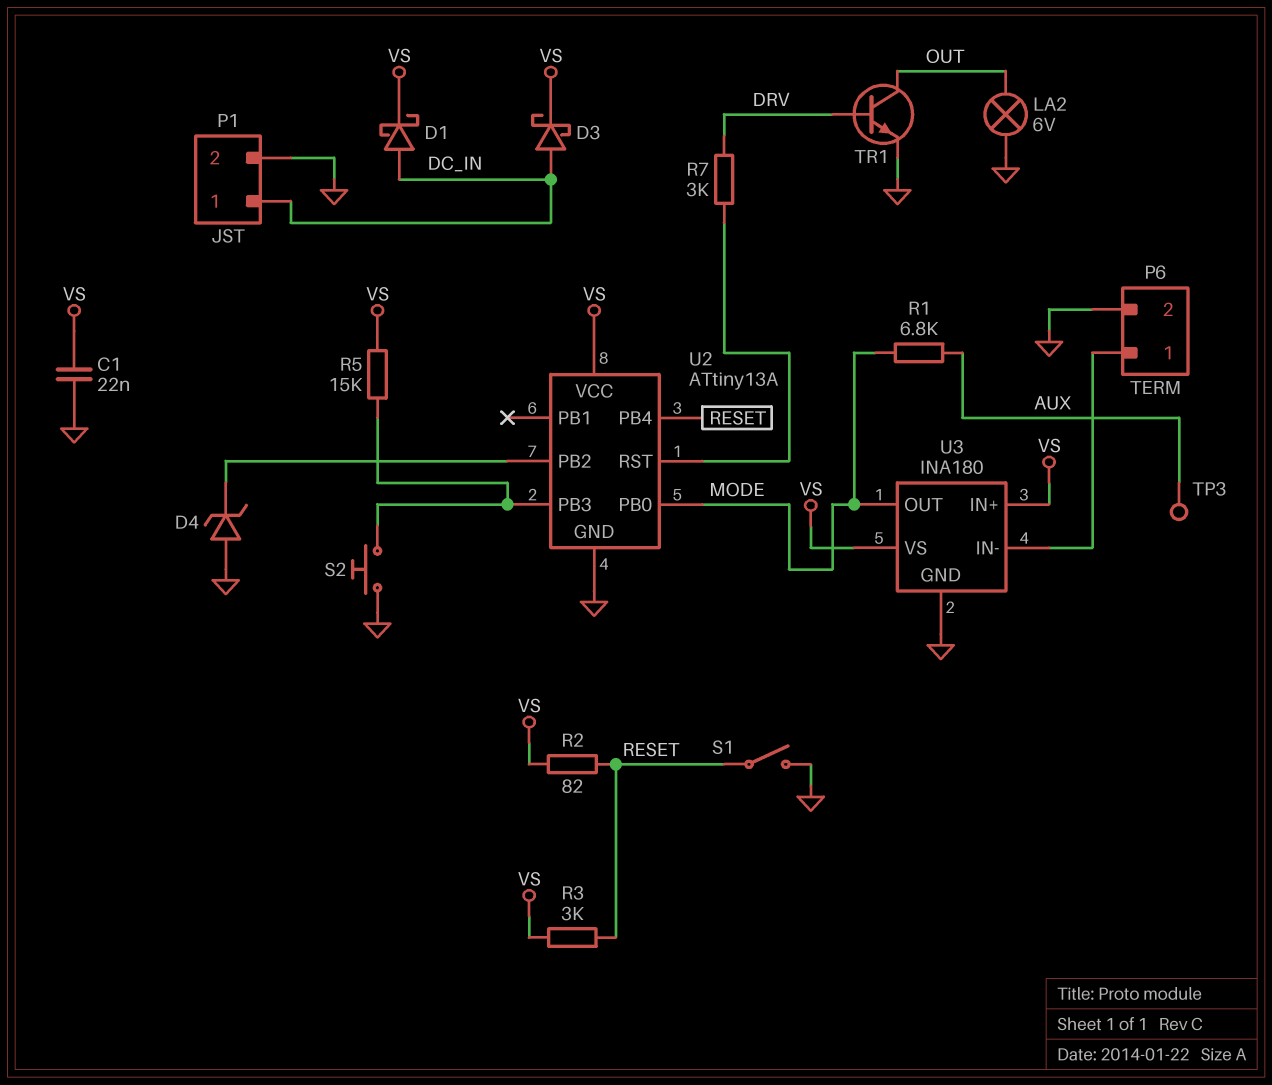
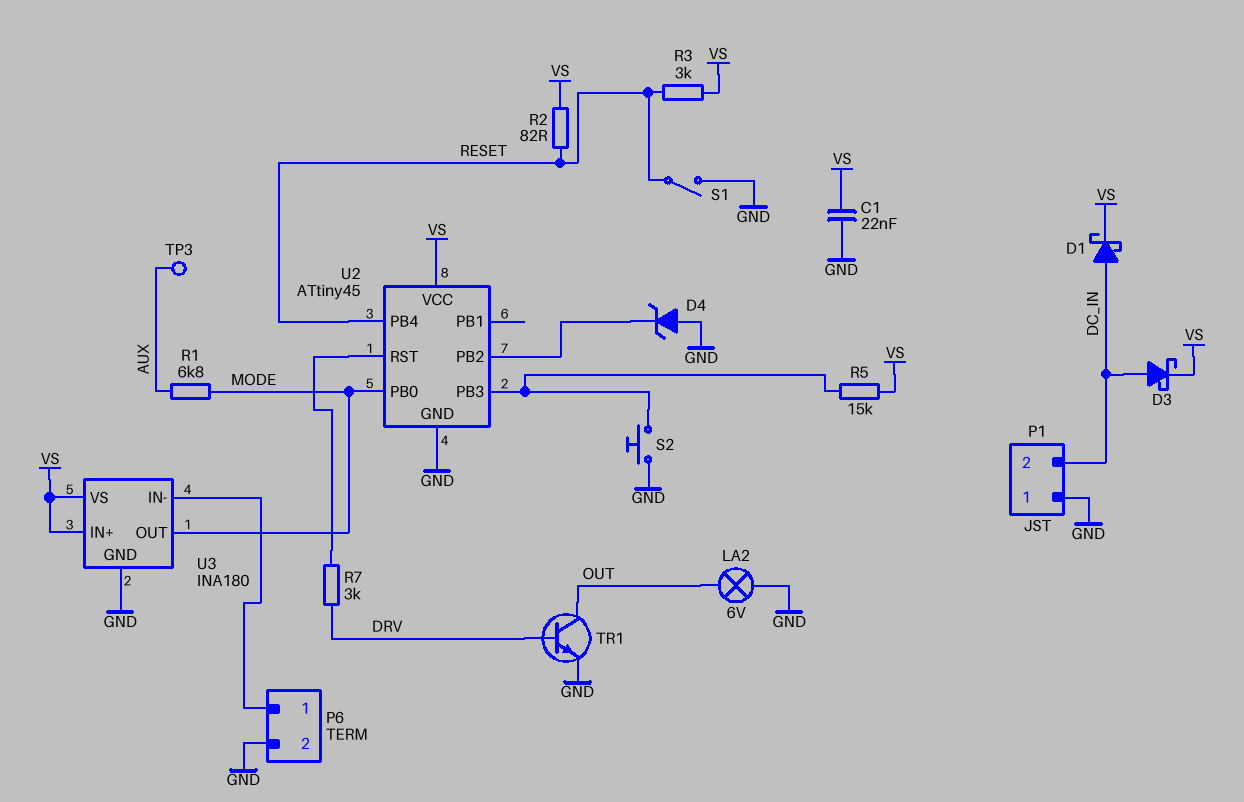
P1 pin 1: DC_IN -> GND
P1 pin 2: GND -> DC_IN
U2: ATtiny13A -> ATtiny45

